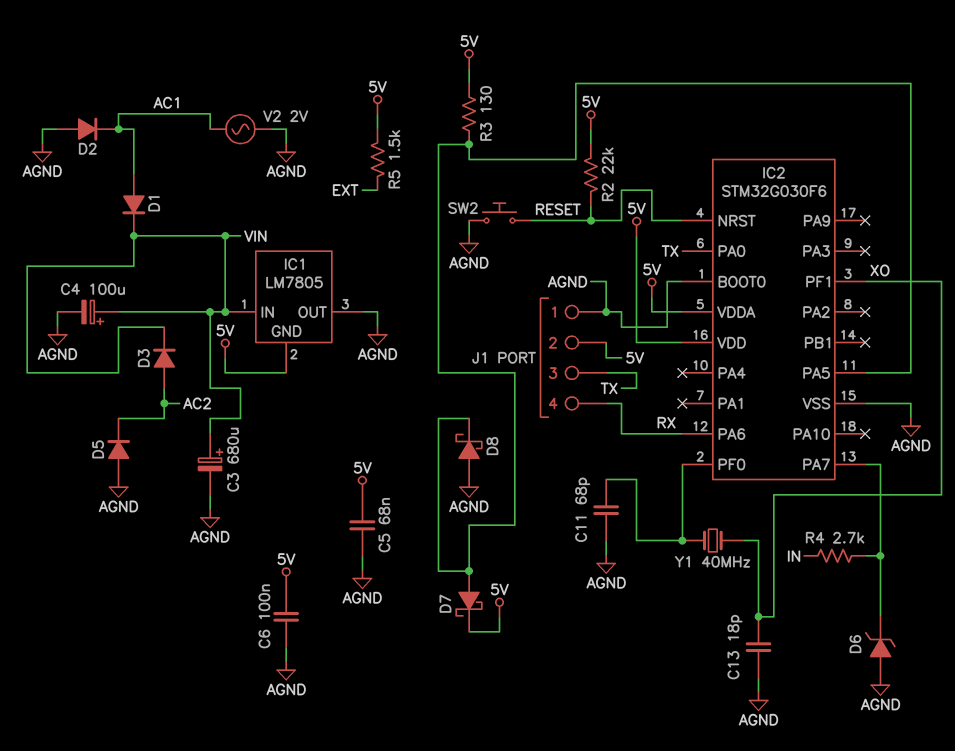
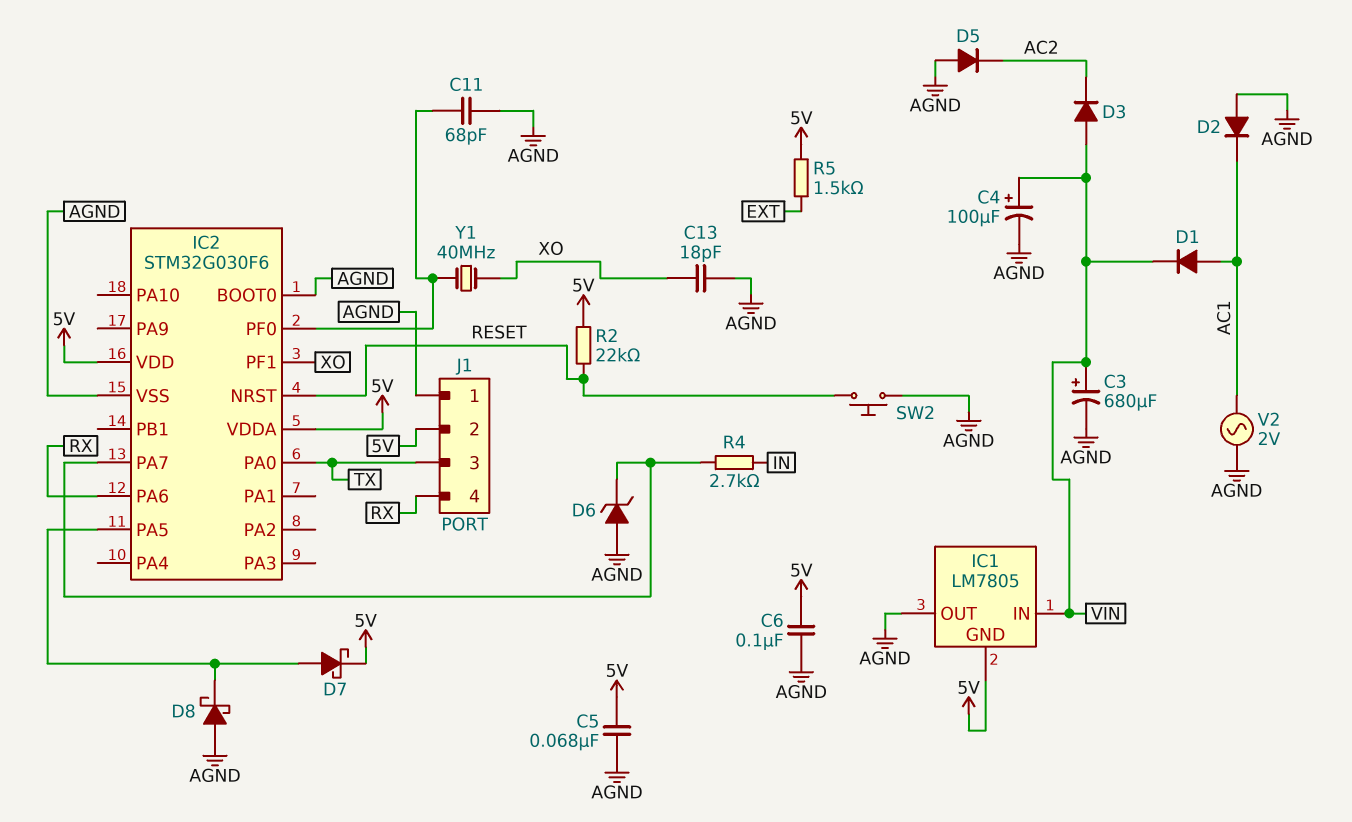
D3: diode (A AC2, K VIN) -> diode (A VIN, K AC2)
R3: 130 (5V, IC2/PA5) -> none

